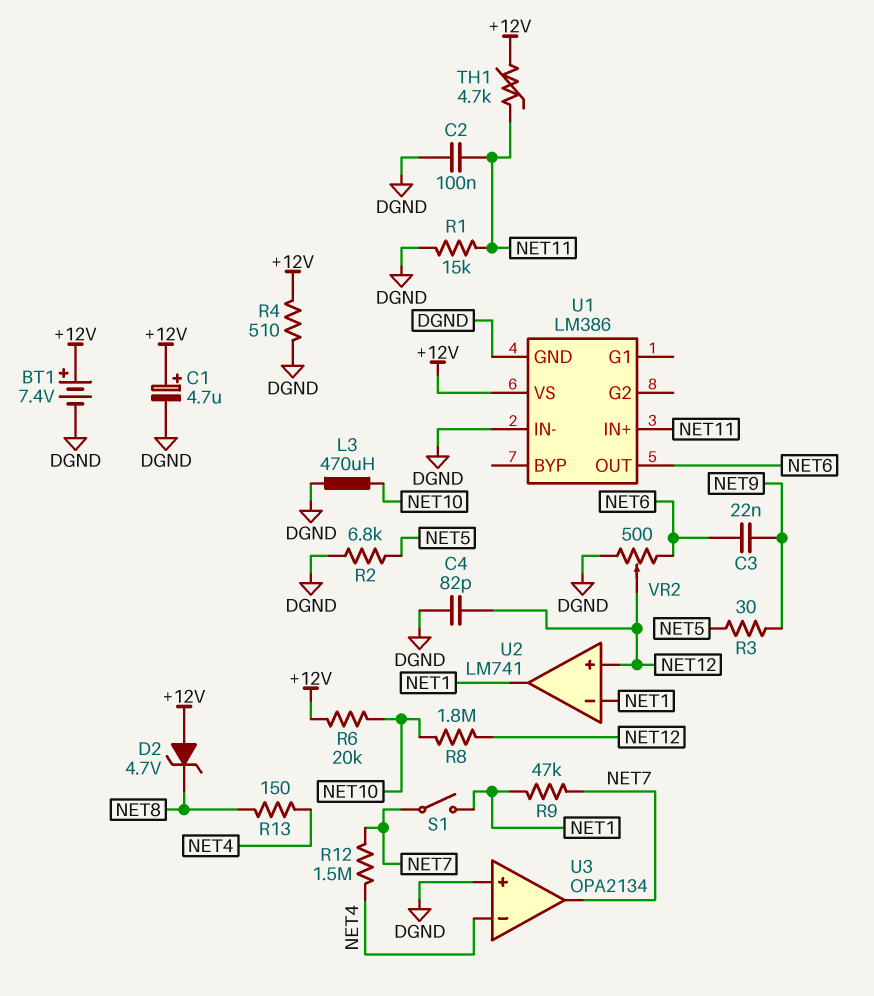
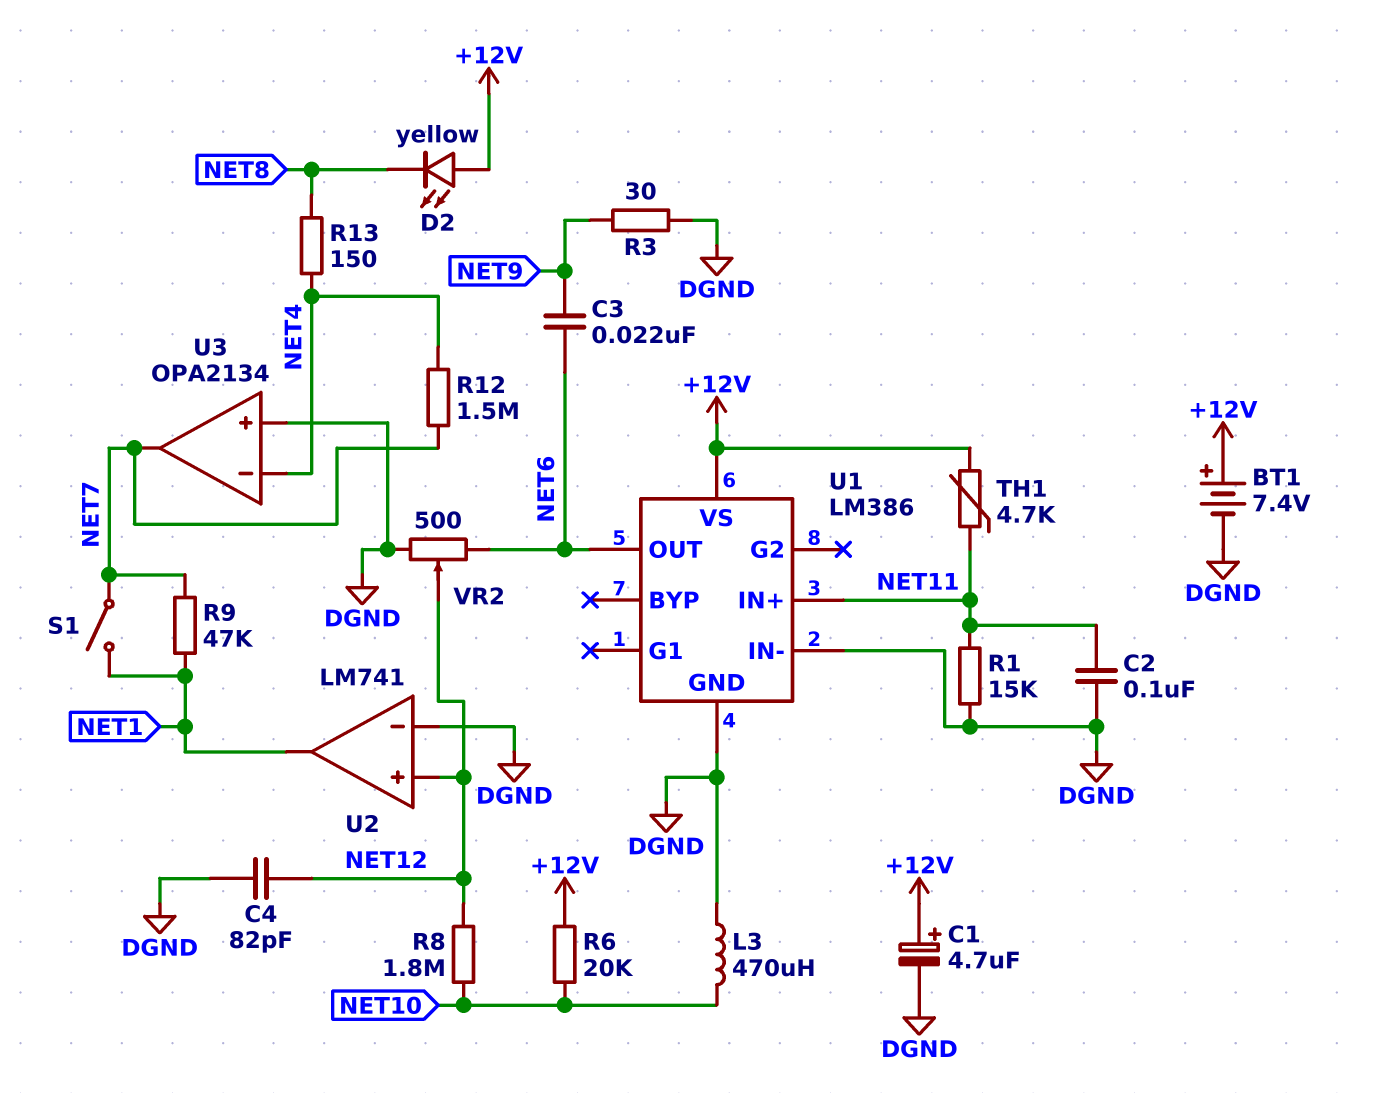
D2: zener 4.7V (A +12V, K NET8) -> LED yellow (A +12V, K NET8)
R2: 6.8k (DGND, NET5) -> none
R3: 30 (NET5, NET9) -> 30 (DGND, NET9)
R4: 510 (+12V, DGND) -> none
U2 pin in-: NET1 -> DGND

